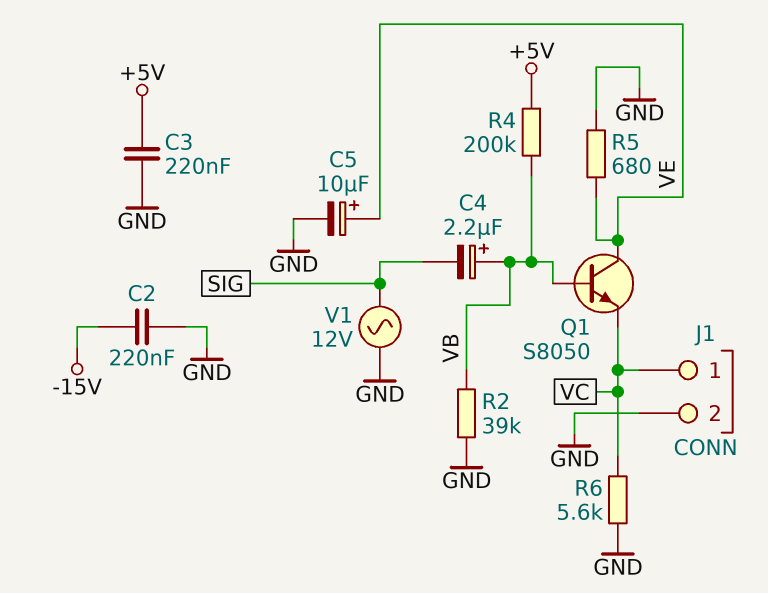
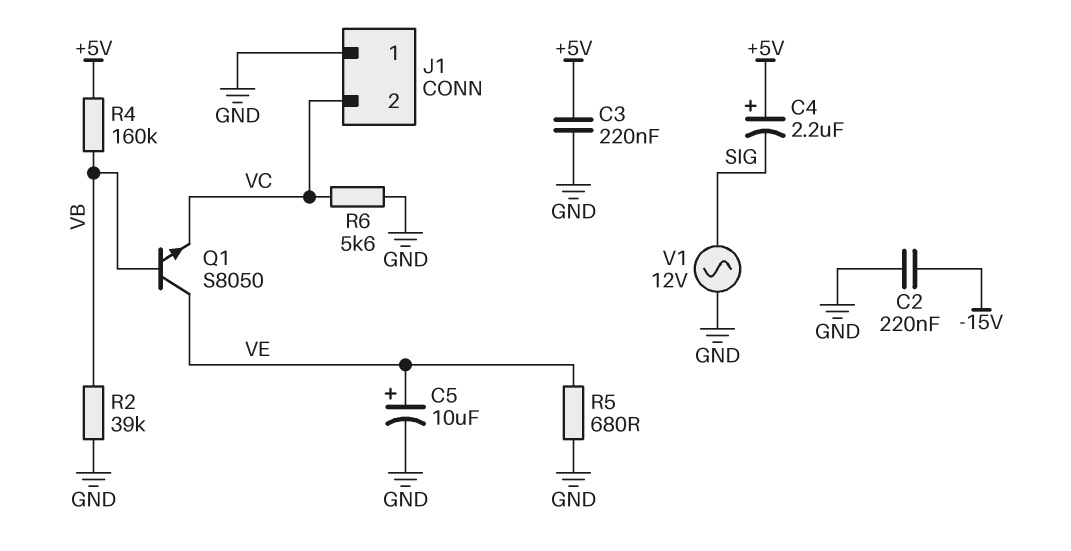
C4: 2.2uF (plus VB, minus SIG) -> 2.2uF (plus +5V, minus SIG)
J1 pin 1: VC -> GND
J1 pin 2: GND -> VC
R4: 200k (+5V, VB) -> 160k (+5V, VB)

